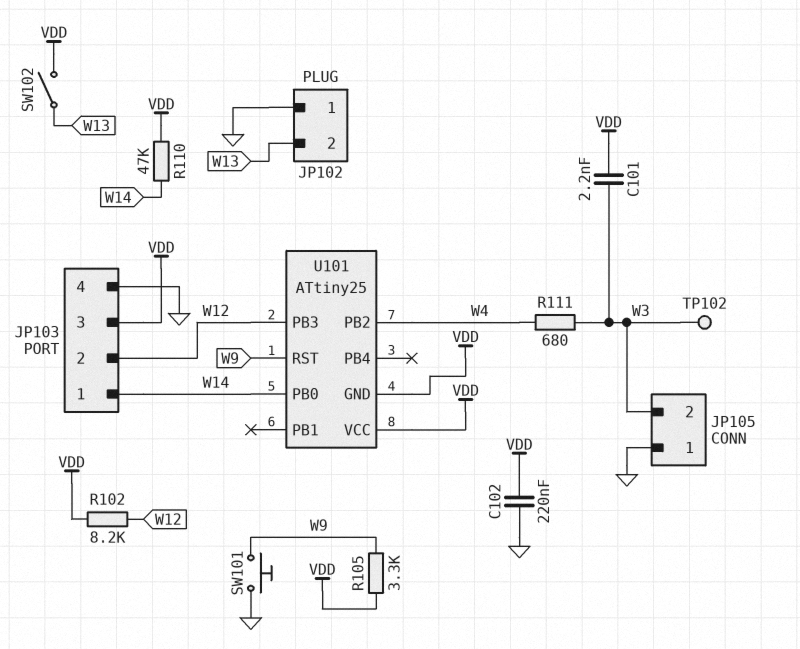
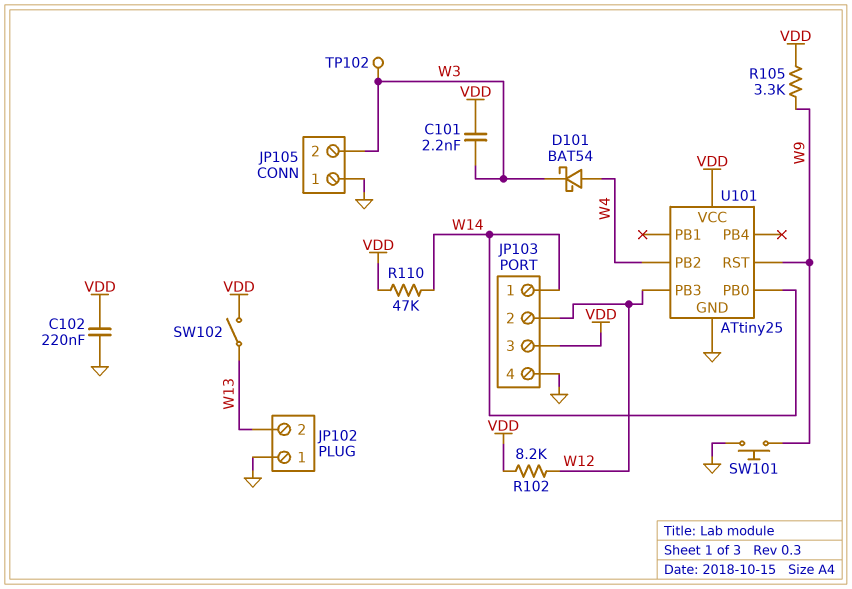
D101: none -> schottky BAT54 (A W4, K W3)
R111: 680 (W3, W4) -> none
U101 pin GND: VDD -> GND

